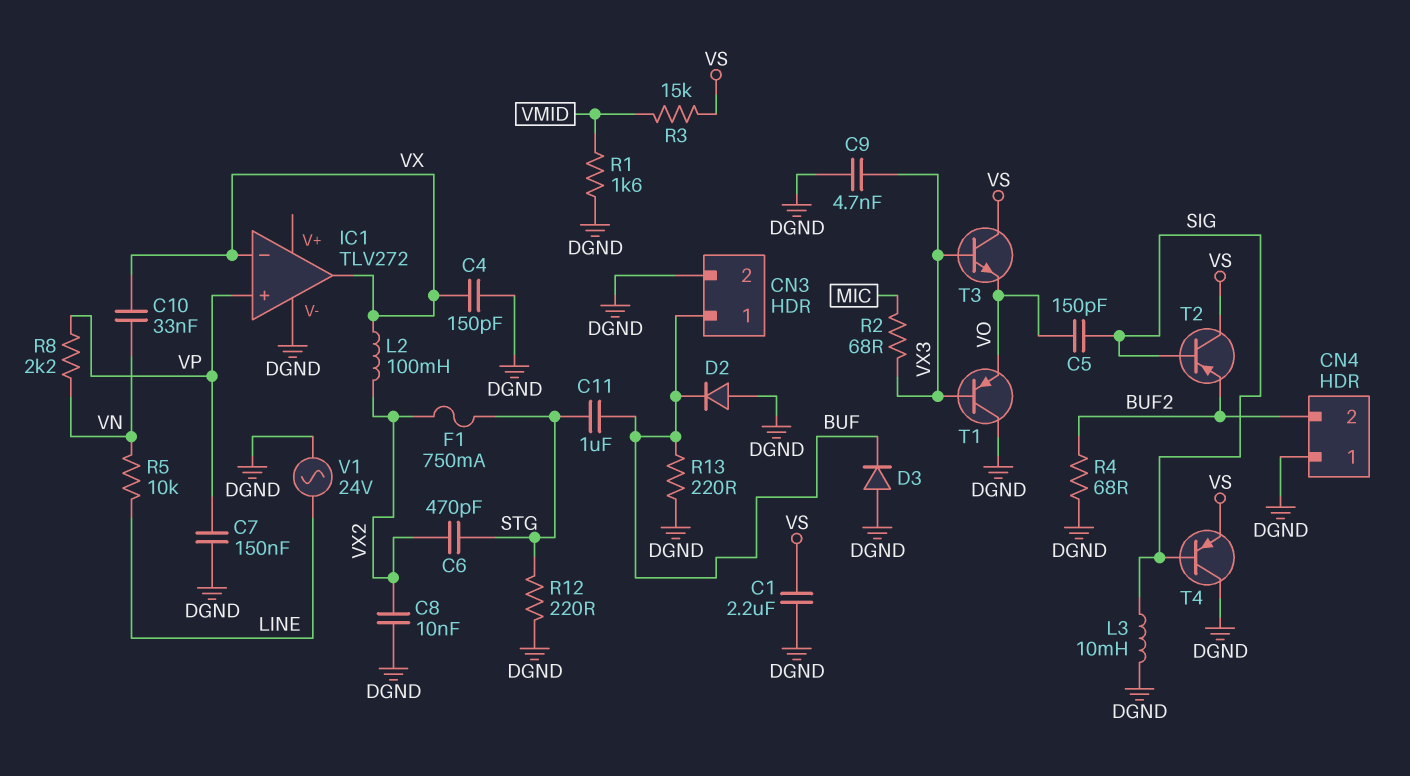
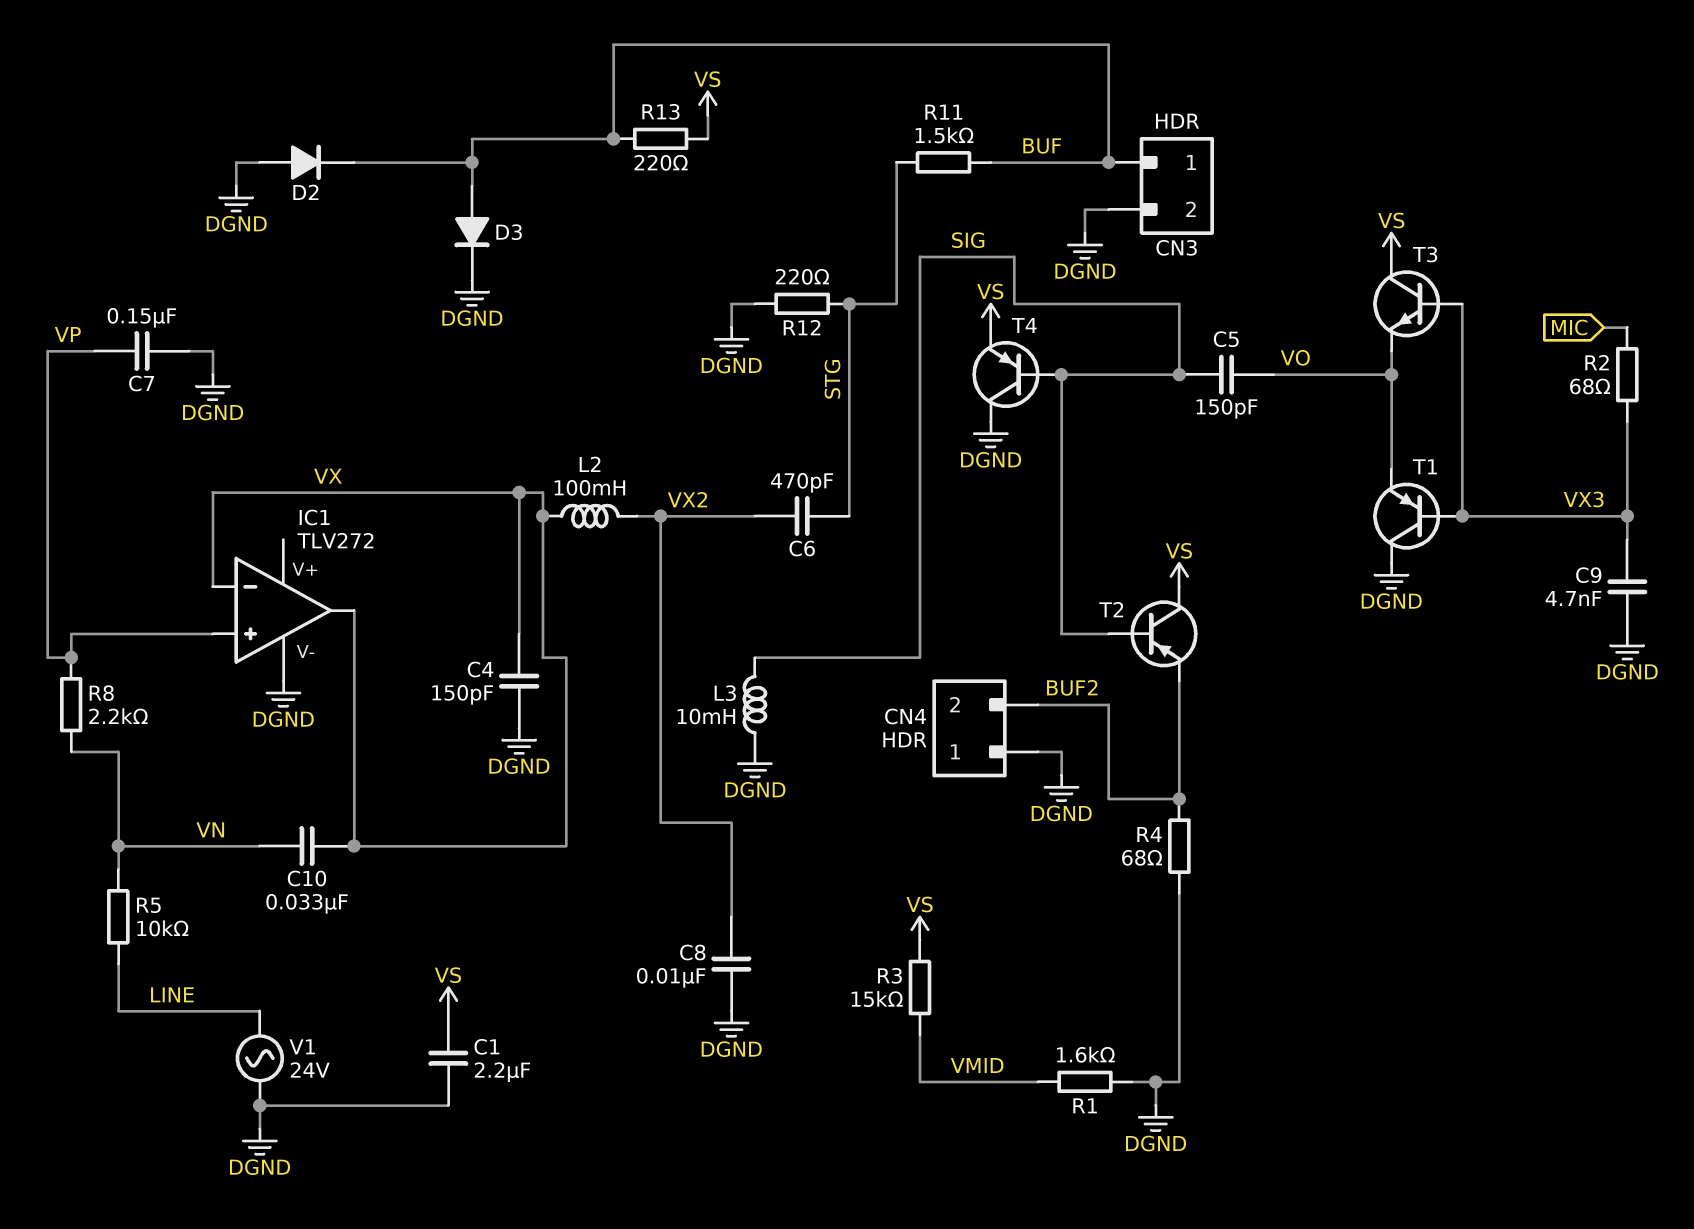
C11: 1uF (BUF, STG) -> none
D3: diode (A DGND, K BUF) -> diode (A BUF, K DGND)
F1: 750mA (STG, VX2) -> none
R11: none -> 1.5k (BUF, STG)
R13: 220 (BUF, DGND) -> 220 (BUF, VS)

